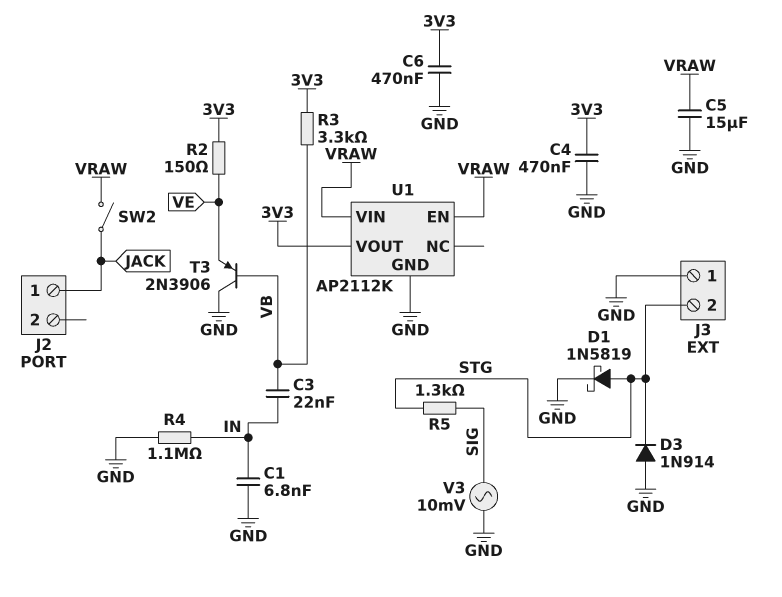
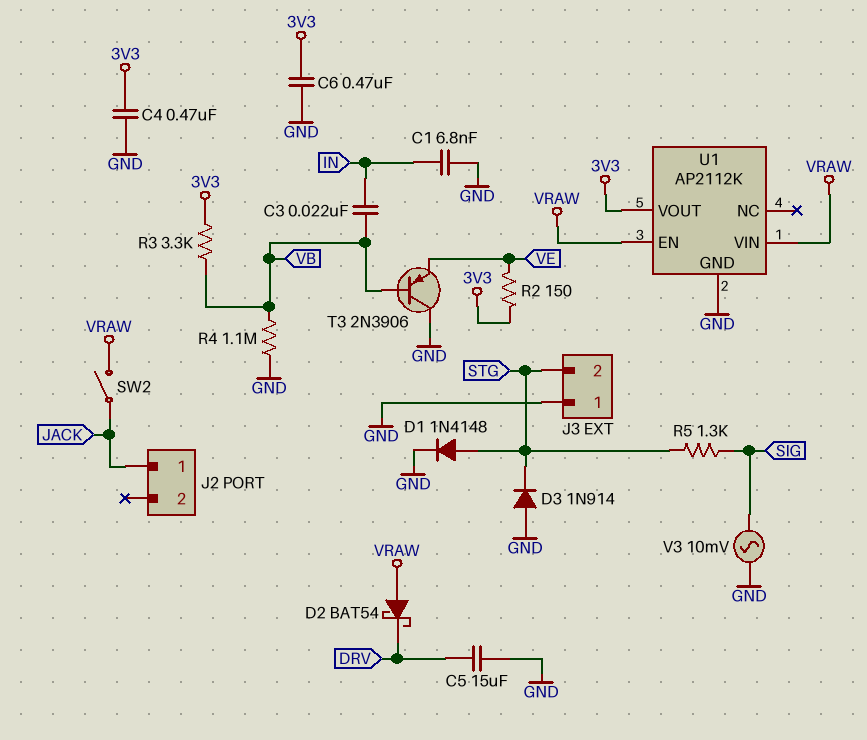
C5: 15uF (GND, VRAW) -> 15uF (DRV, GND)
D1: schottky 1N5819 (A STG, K GND) -> diode 1N4148 (A STG, K GND)
D2: none -> schottky BAT54 (A VRAW, K DRV)
R4: 1.1M (GND, IN) -> 1.1M (GND, VB)

